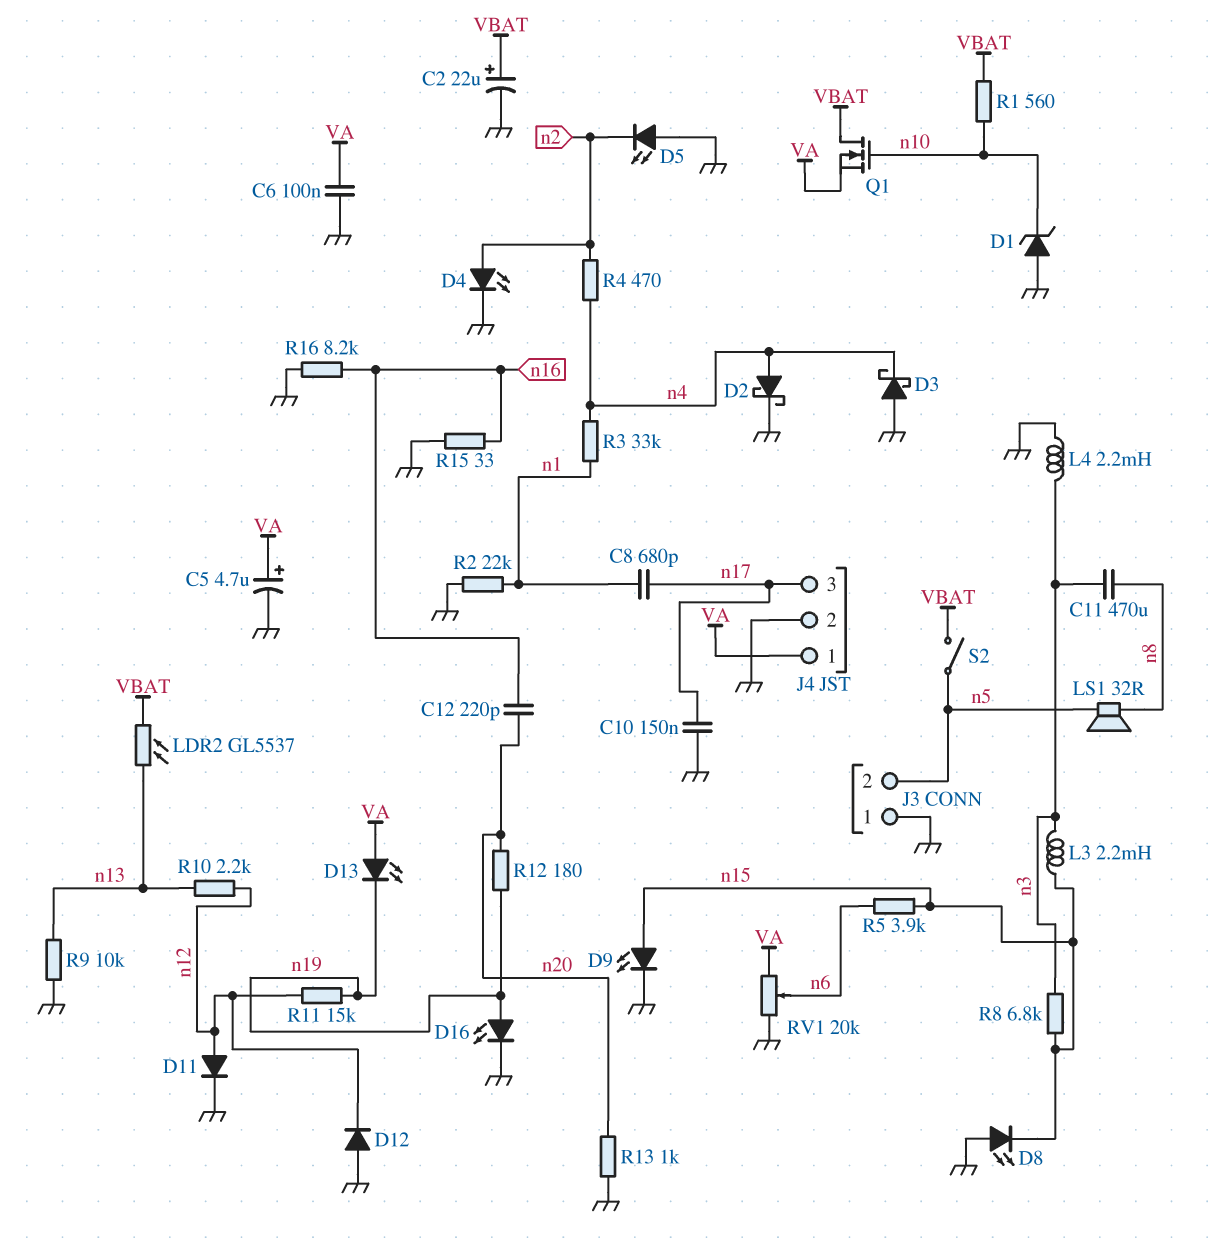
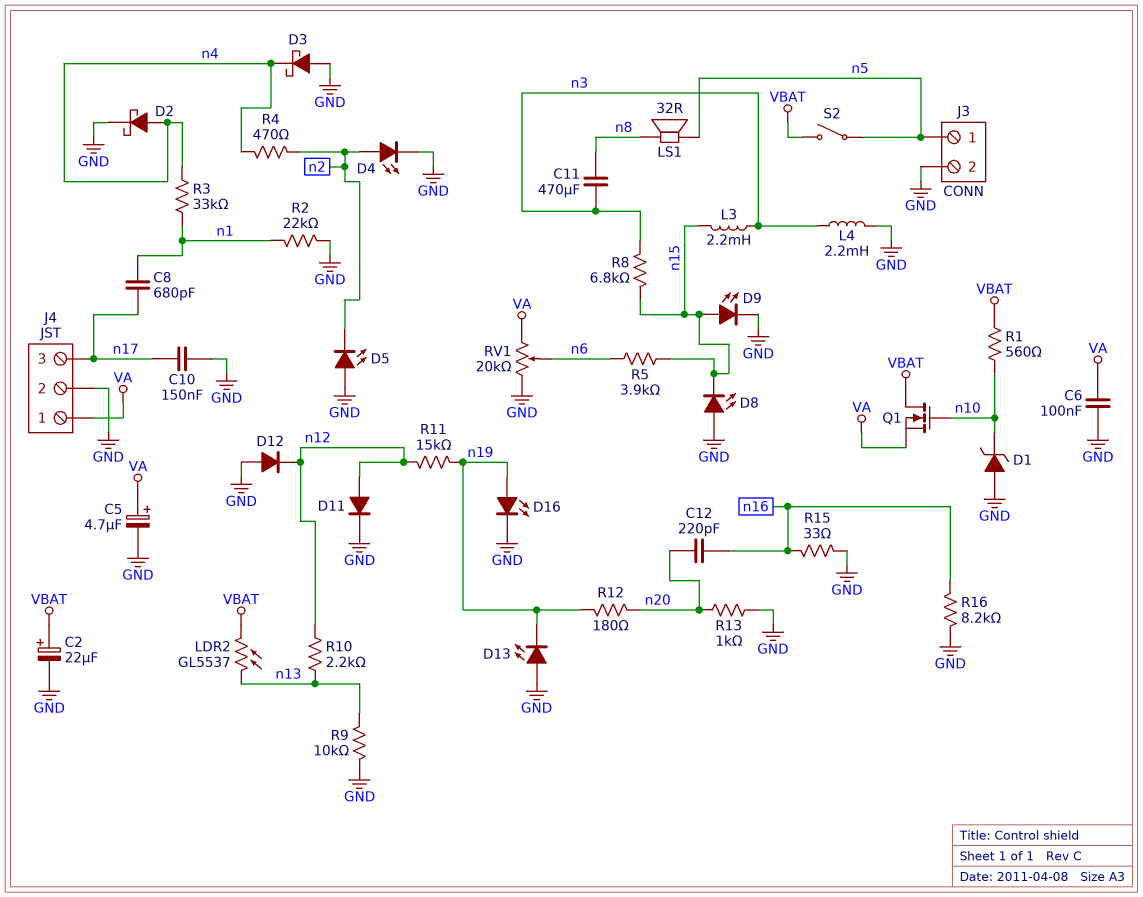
D13: LED (A VA, K n19) -> LED (A GND, K n19)
J3 pin 1: GND -> n5
J3 pin 2: n5 -> GND

